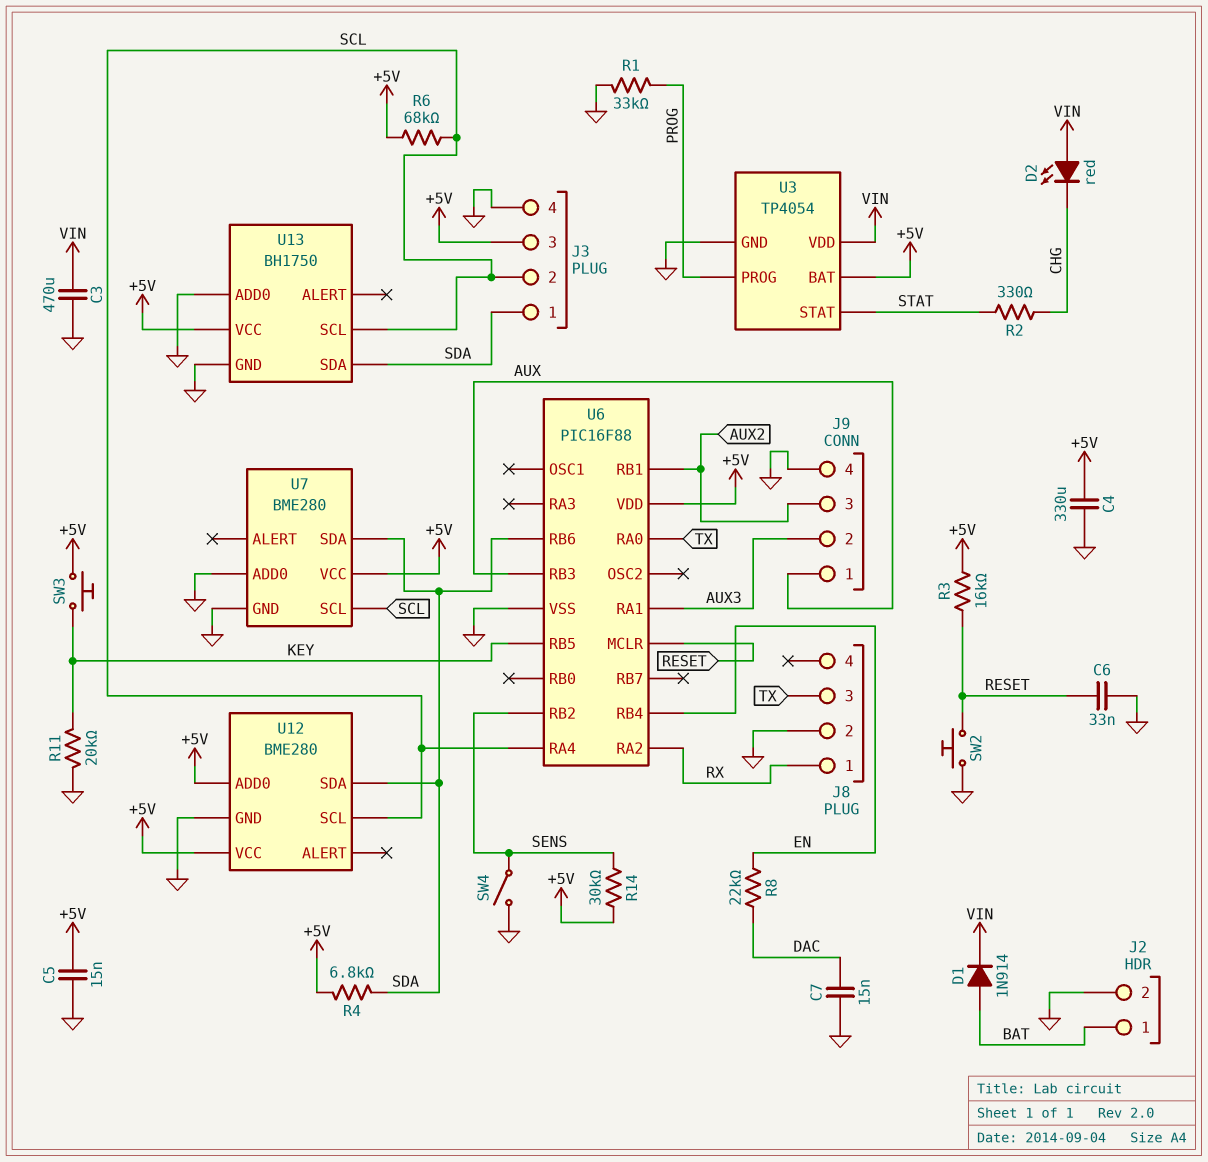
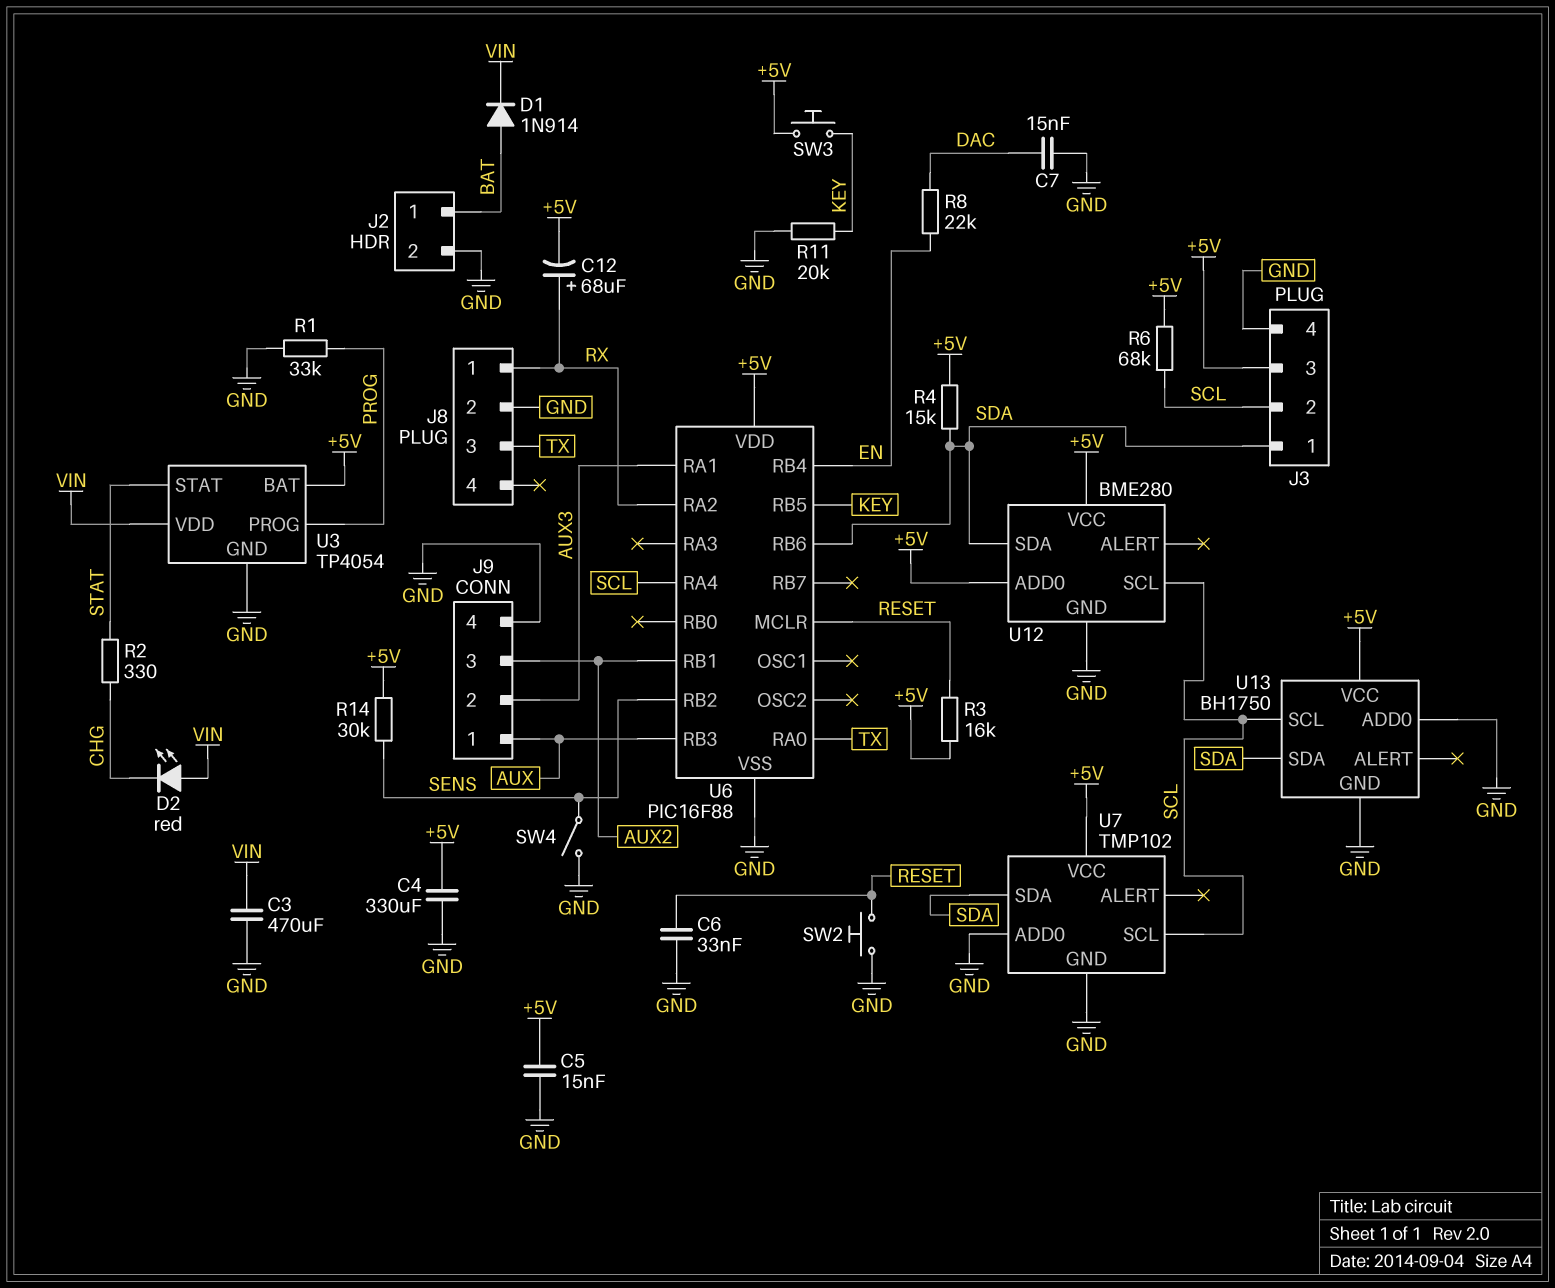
C12: none -> 68uF (plus RX, minus +5V)
R4: 6.8k (+5V, SDA) -> 15k (+5V, SDA)
U7: BME280 -> TMP102

